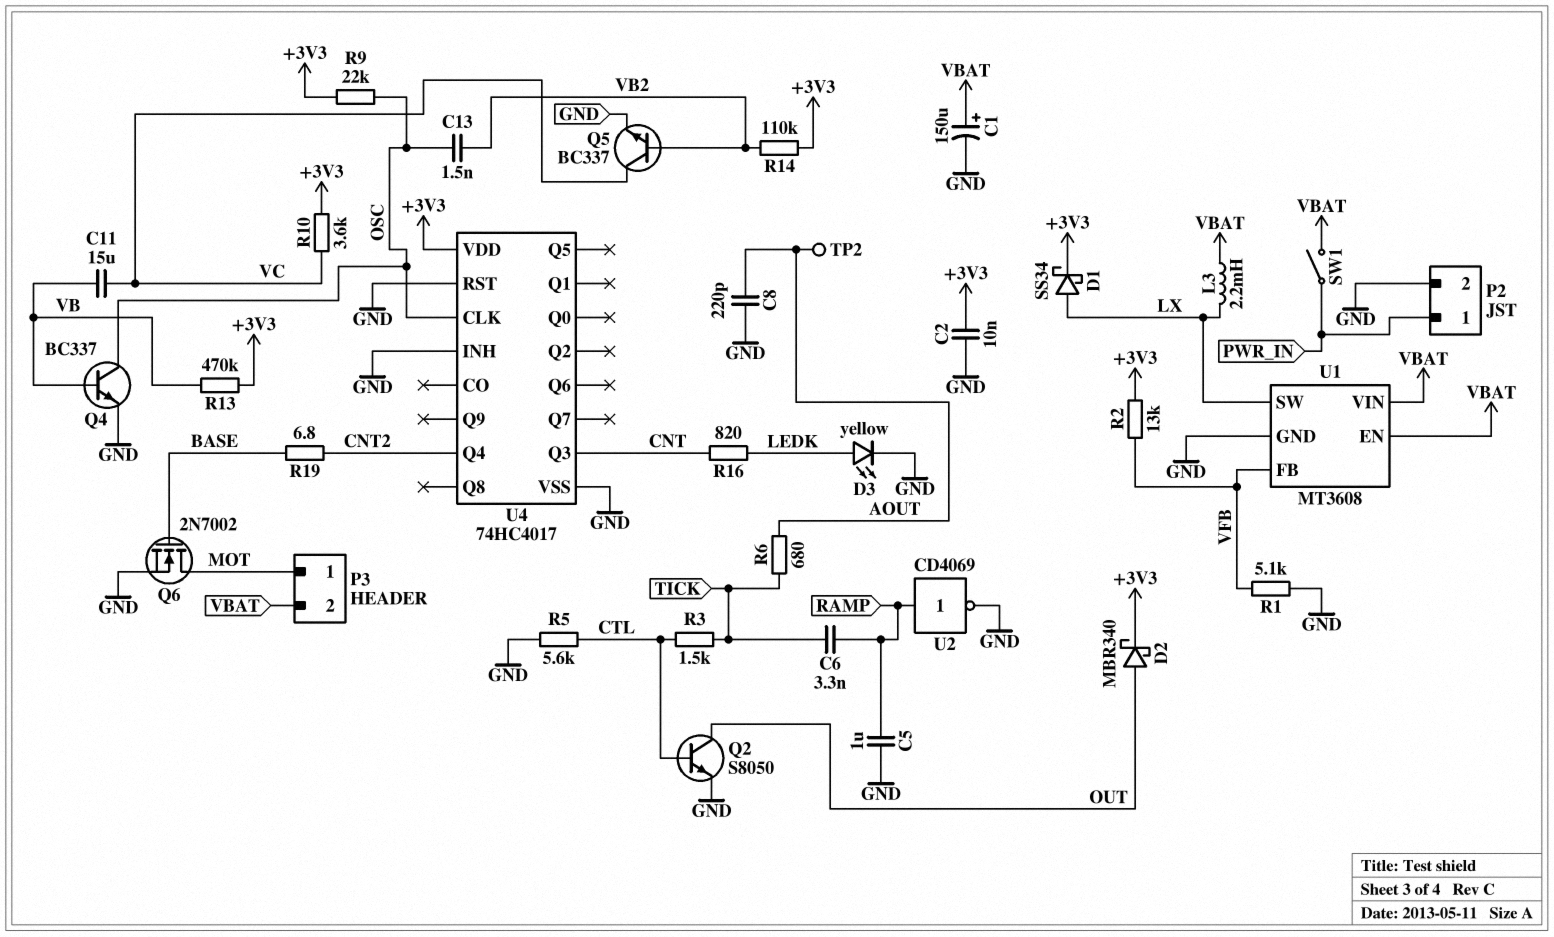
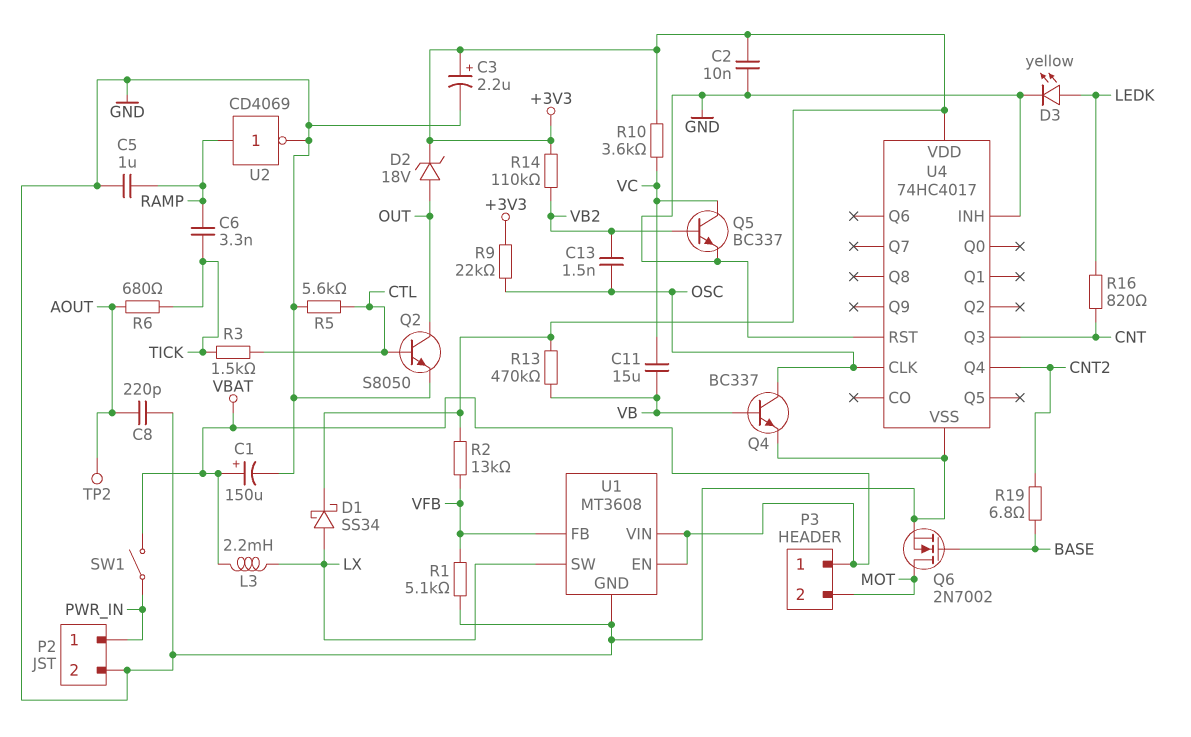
C3: none -> 2.2uF (plus +3V3, minus GND)
D2: schottky MBR340 (A OUT, K +3V3) -> zener 18V (A OUT, K +3V3)
P3 pin 1: MOT -> VBAT
P3 pin 2: VBAT -> MOT

